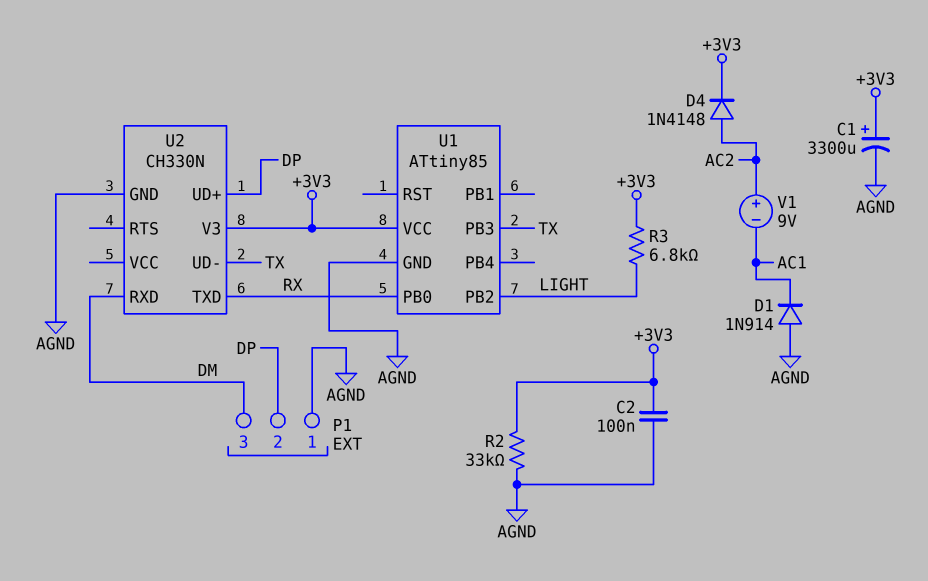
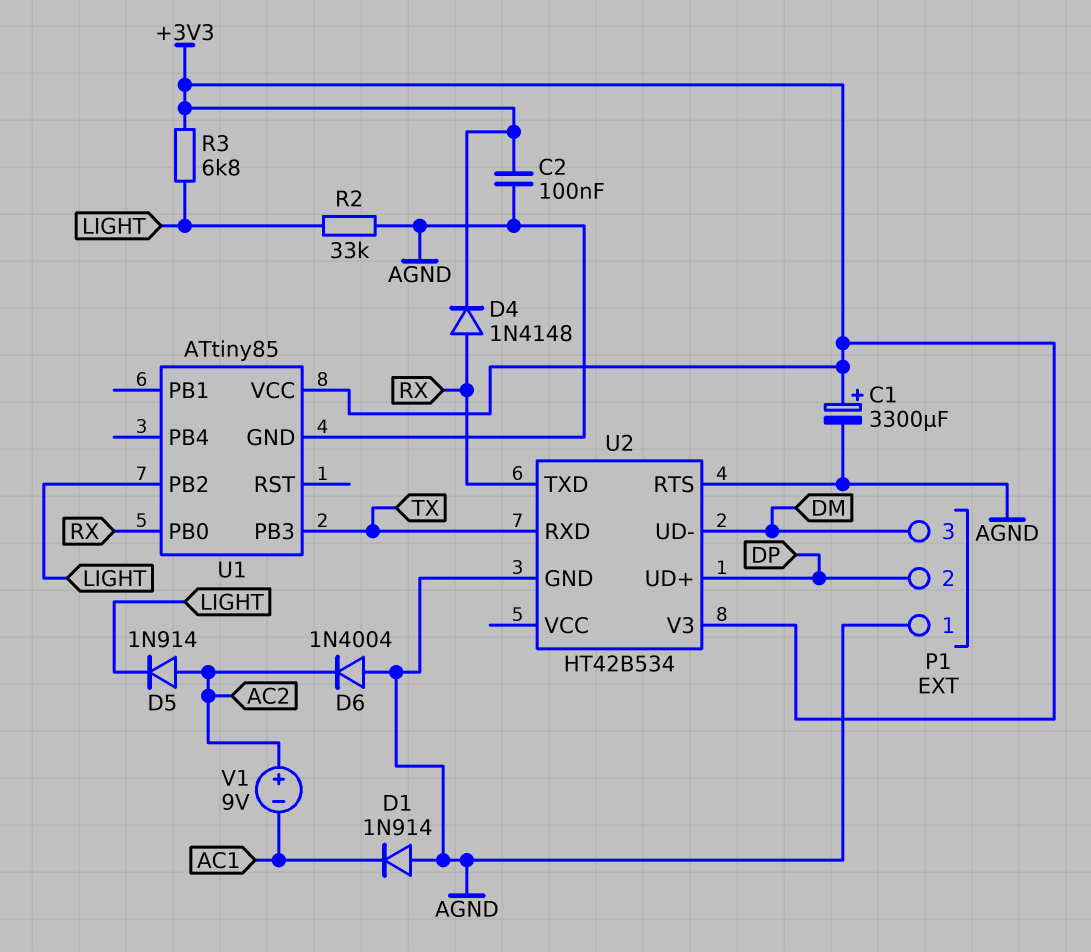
D4: diode 1N4148 (A AC2, K +3V3) -> diode 1N4148 (A RX, K +3V3)
D5: none -> diode 1N914 (A AC2, K LIGHT)
D6: none -> diode 1N4004 (A AGND, K AC2)
R2: 33k (+3V3, AGND) -> 33k (AGND, LIGHT)
U2: CH330N -> HT42B534
U2 pin RTS: none -> AGND
U2 pin RXD: DM -> TX
U2 pin UD-: TX -> DM

